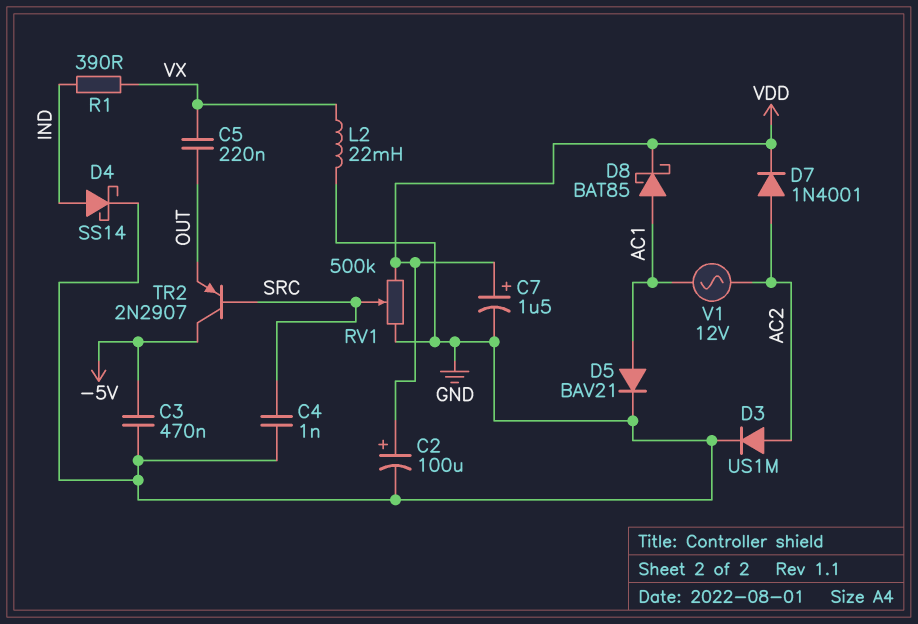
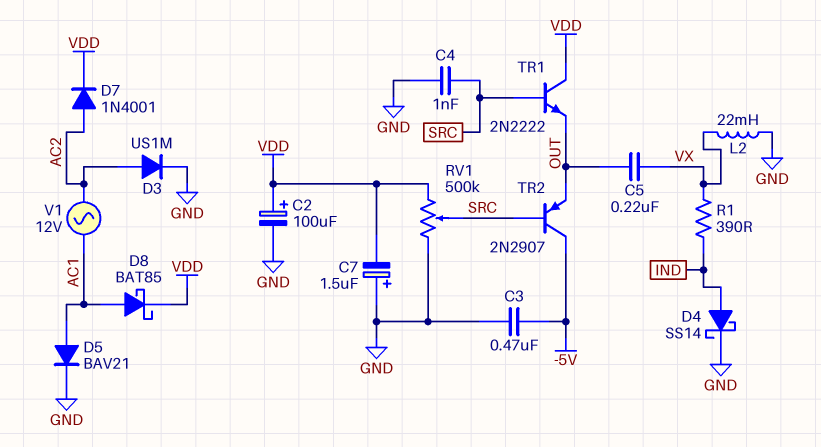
C7: 1.5uF (plus VDD, minus GND) -> 1.5uF (plus GND, minus VDD)
TR1: none -> NPN 2N2222 (B SRC, C VDD, E OUT)

